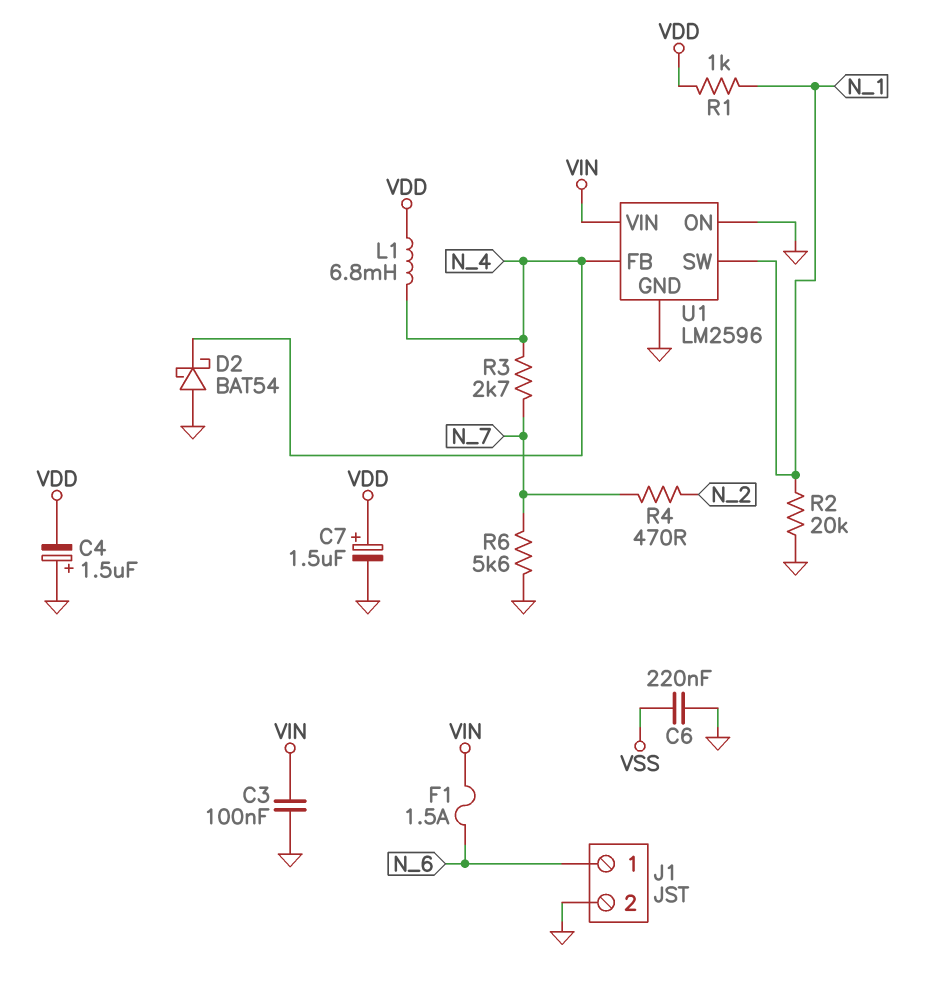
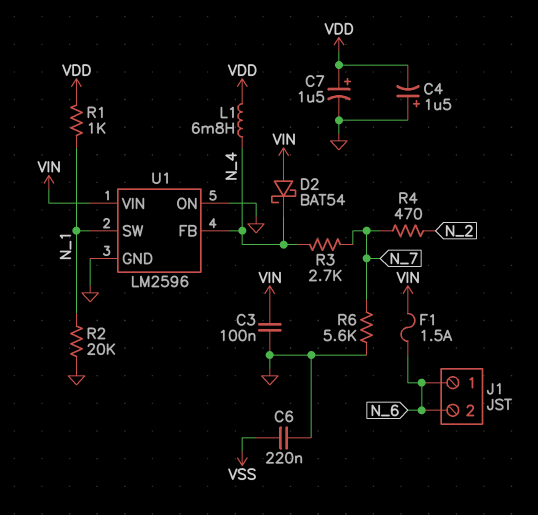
D2: schottky BAT54 (A GND, K N_4) -> schottky BAT54 (A VIN, K N_4)
J1 pin 2: GND -> N_6

